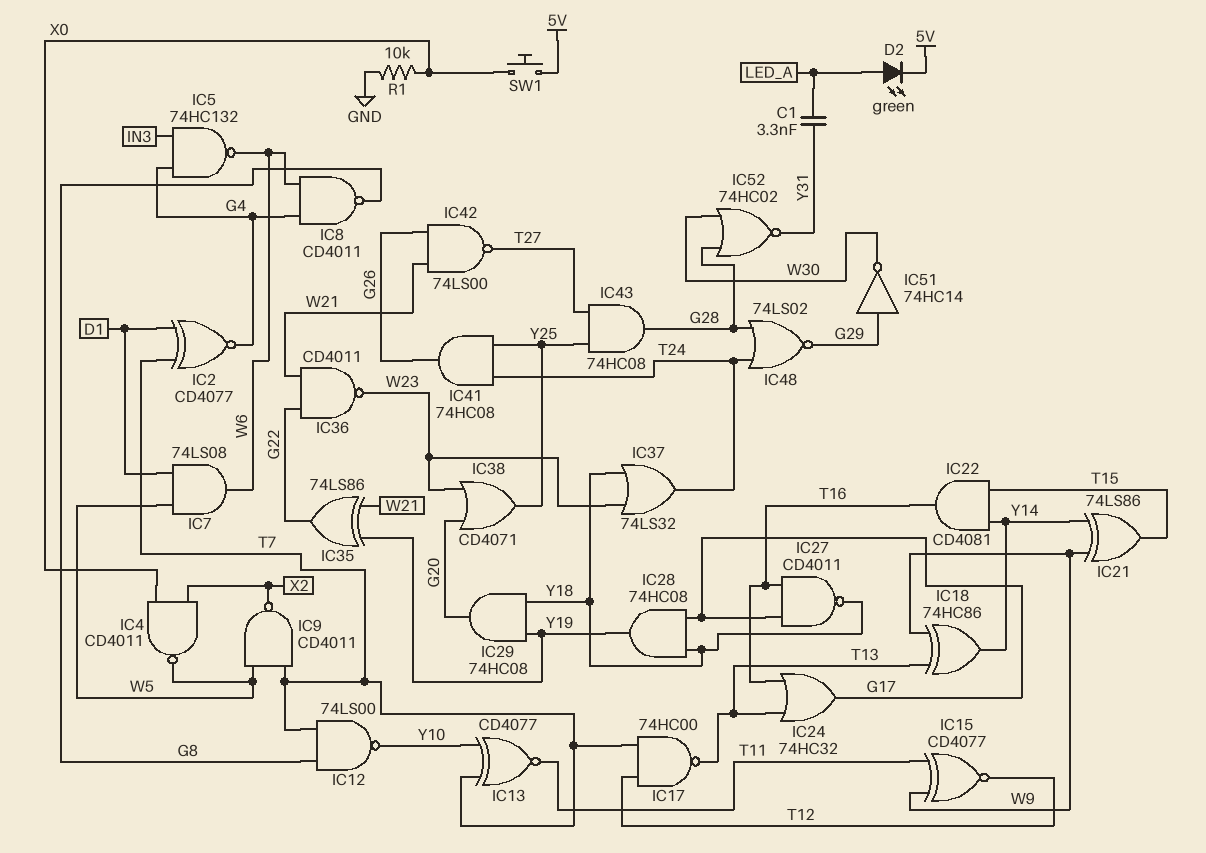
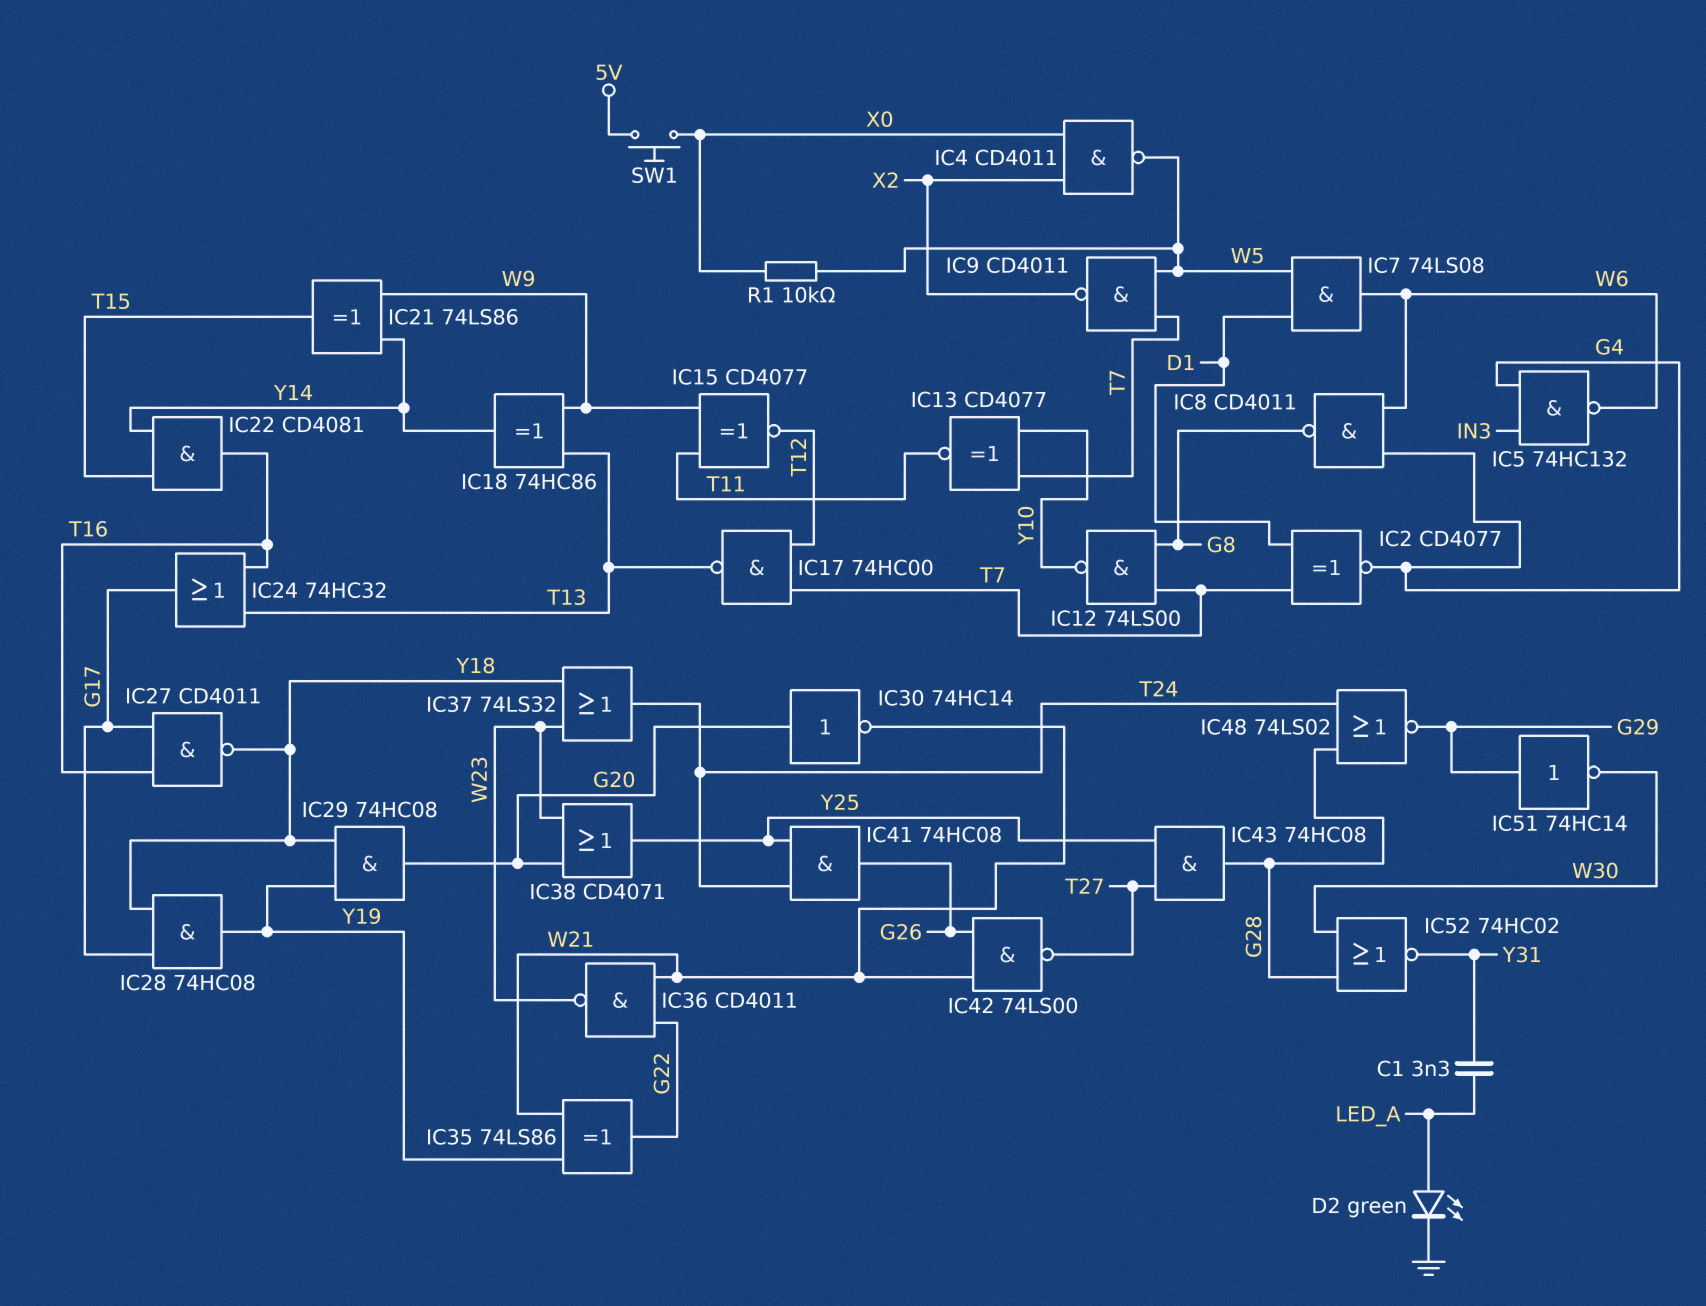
D2: LED green (A LED_A, K 5V) -> LED green (A LED_A, K GND)
IC30: none -> NOT 74HC14 (in G20, out W21)
R1: 10k (GND, X0) -> 10k (W5, X0)

